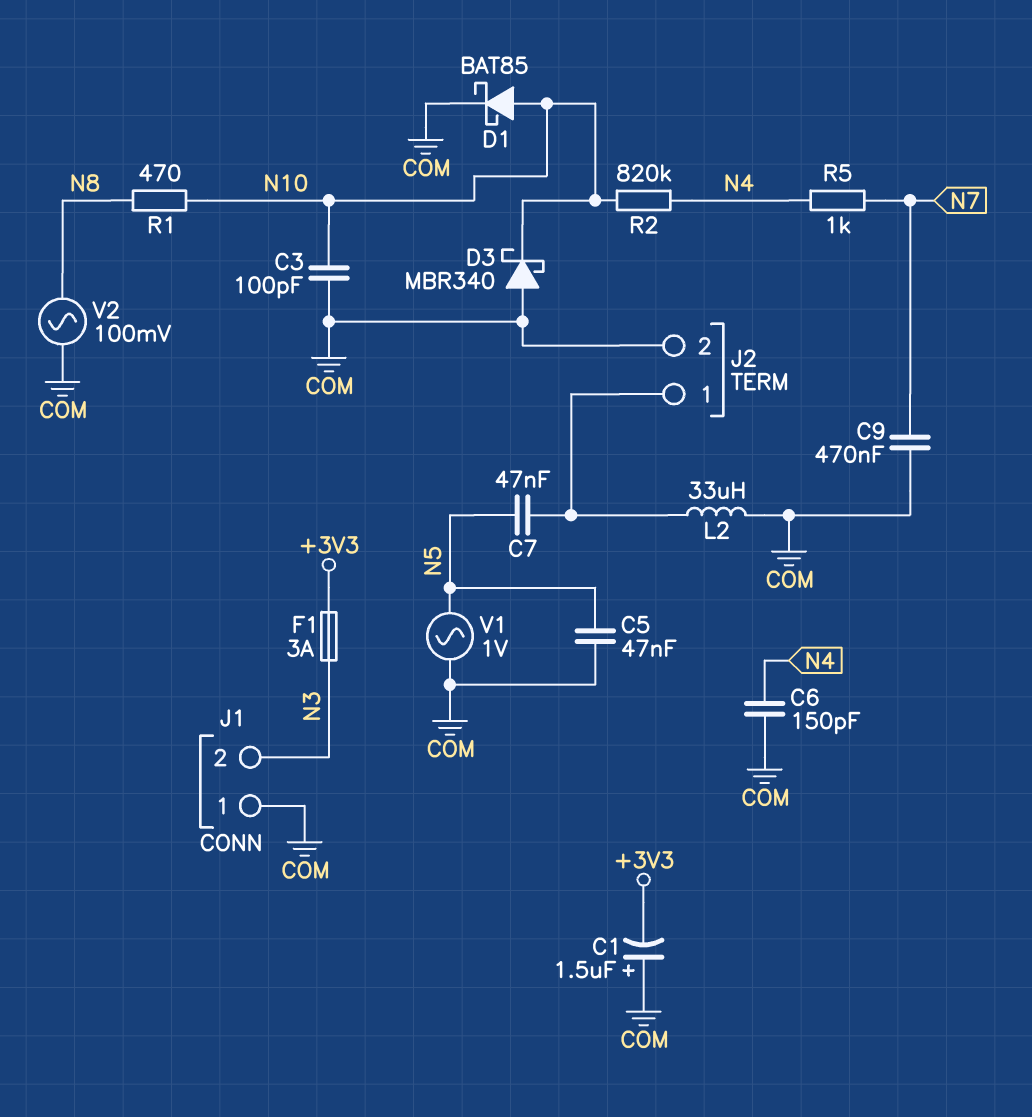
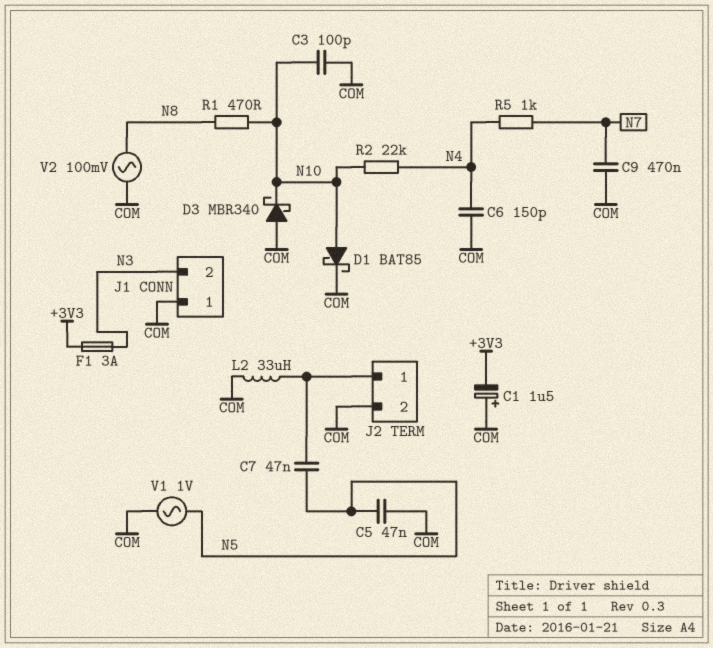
R2: 820k (N4, N10) -> 22k (N4, N10)

